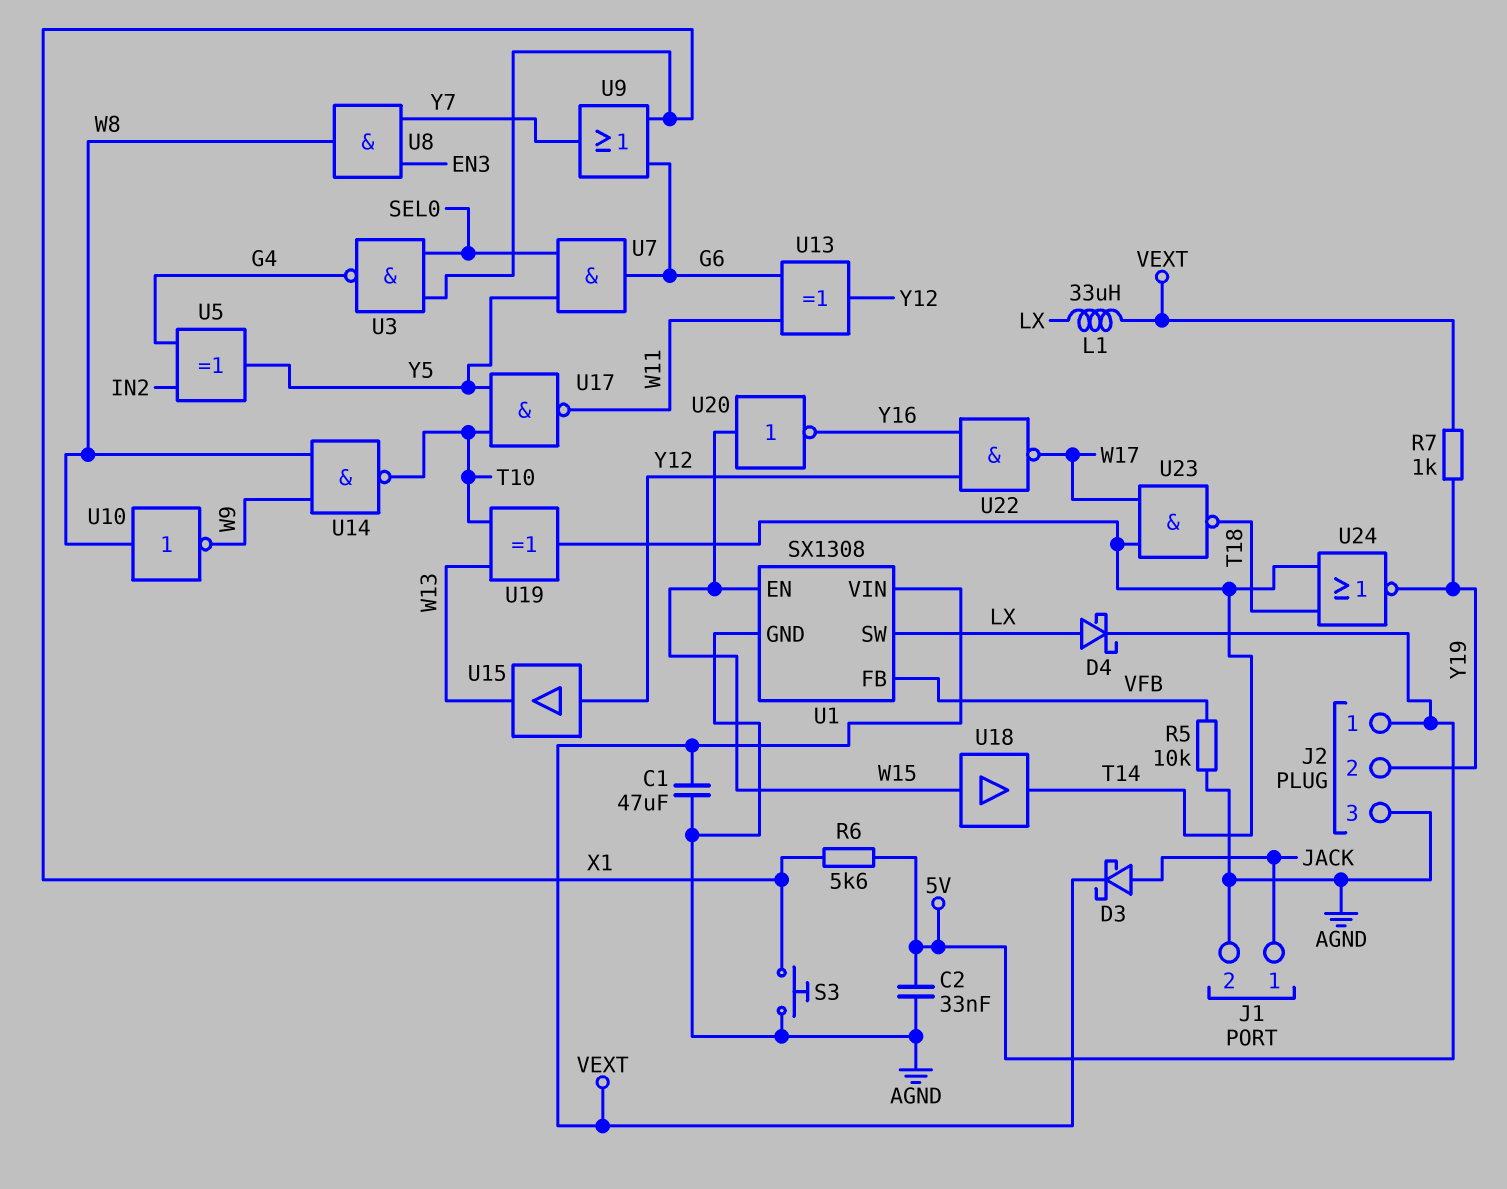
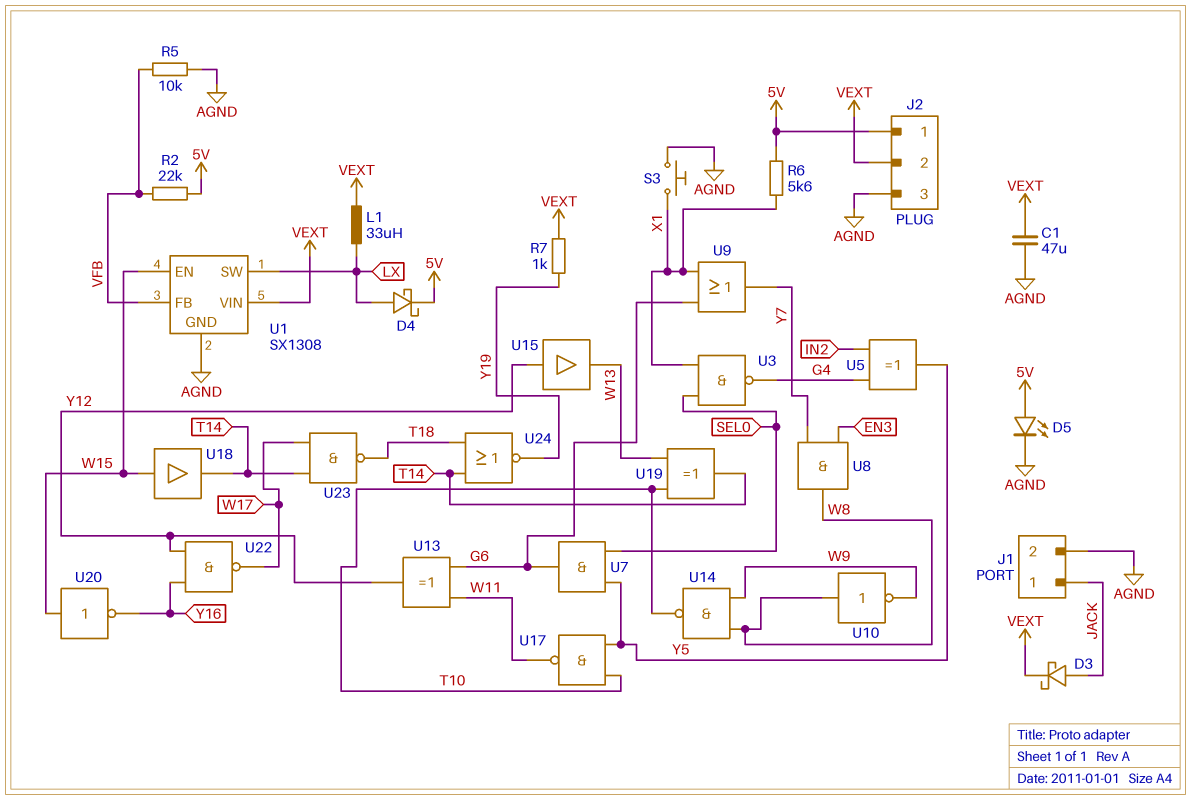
C2: 33nF (5V, AGND) -> none
D5: none -> LED (A 5V, K AGND)
J2 pin 2: Y19 -> VEXT
R2: none -> 22k (5V, VFB)

